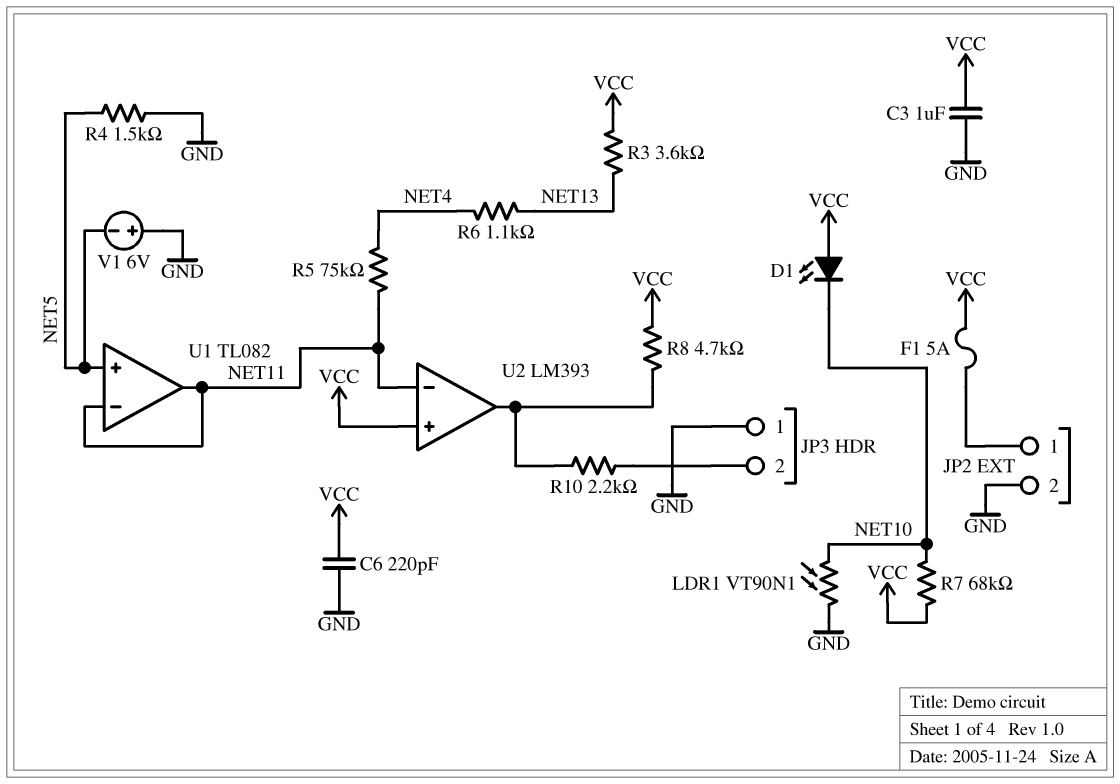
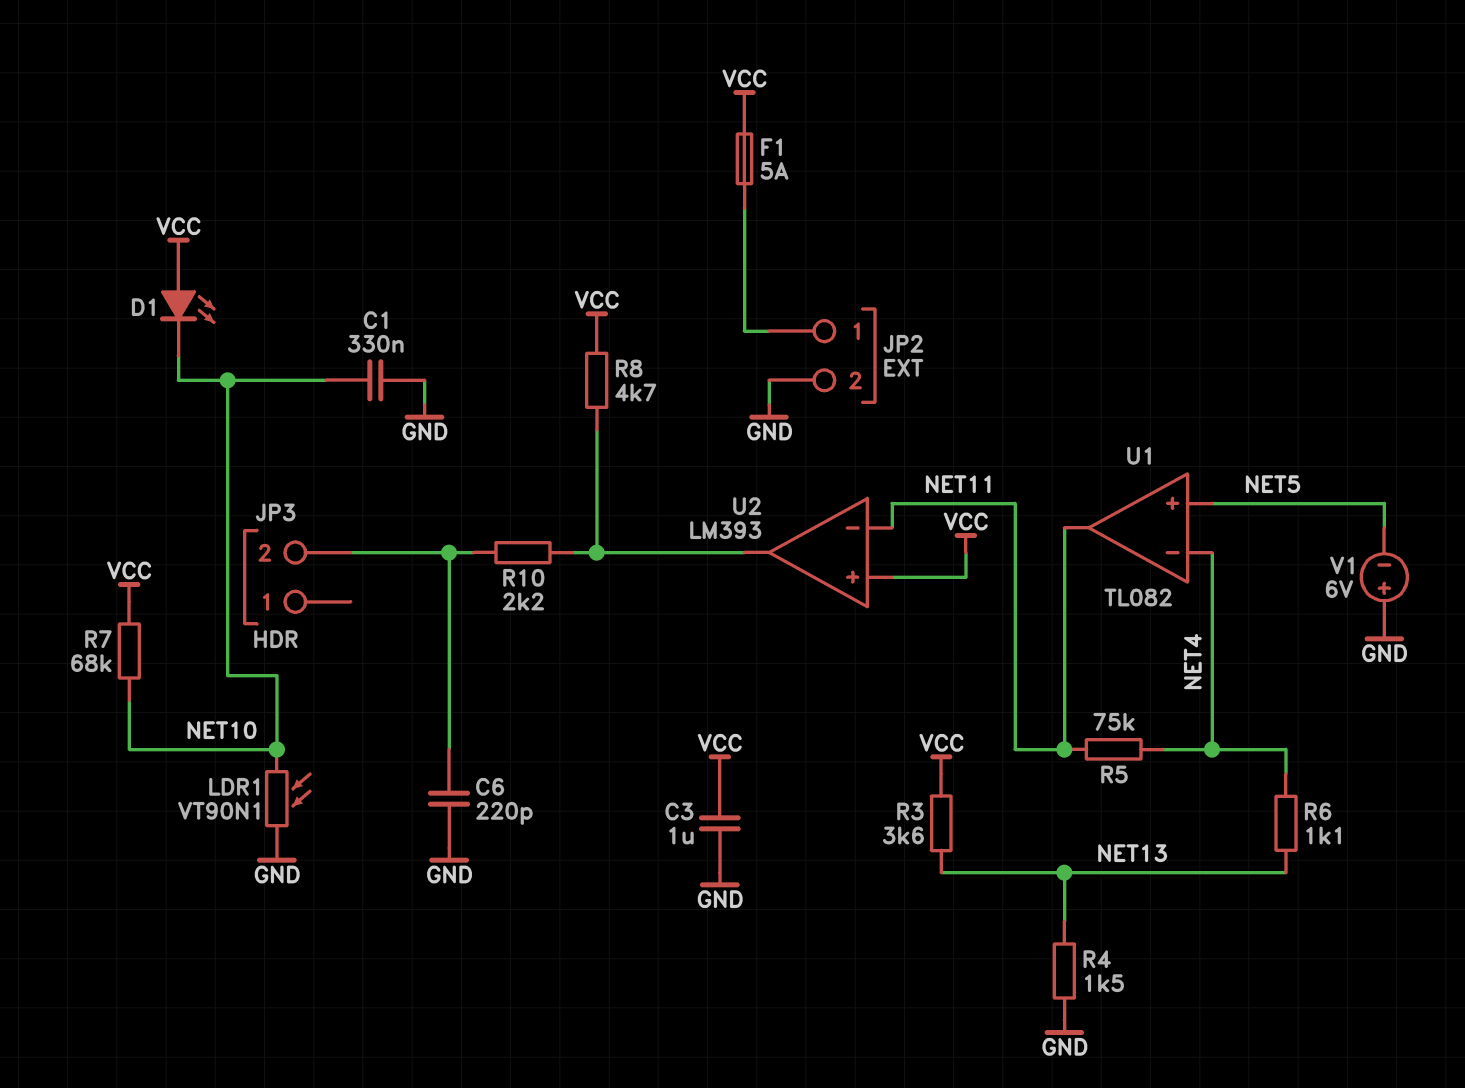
C1: none -> 330nF (GND, NET10)
C6: 220pF (GND, VCC) -> 220pF (GND, JP3/2)
JP3 pin 1: GND -> none
R4: 1.5k (GND, NET5) -> 1.5k (GND, NET13)
U1 pin in-: NET11 -> NET4

